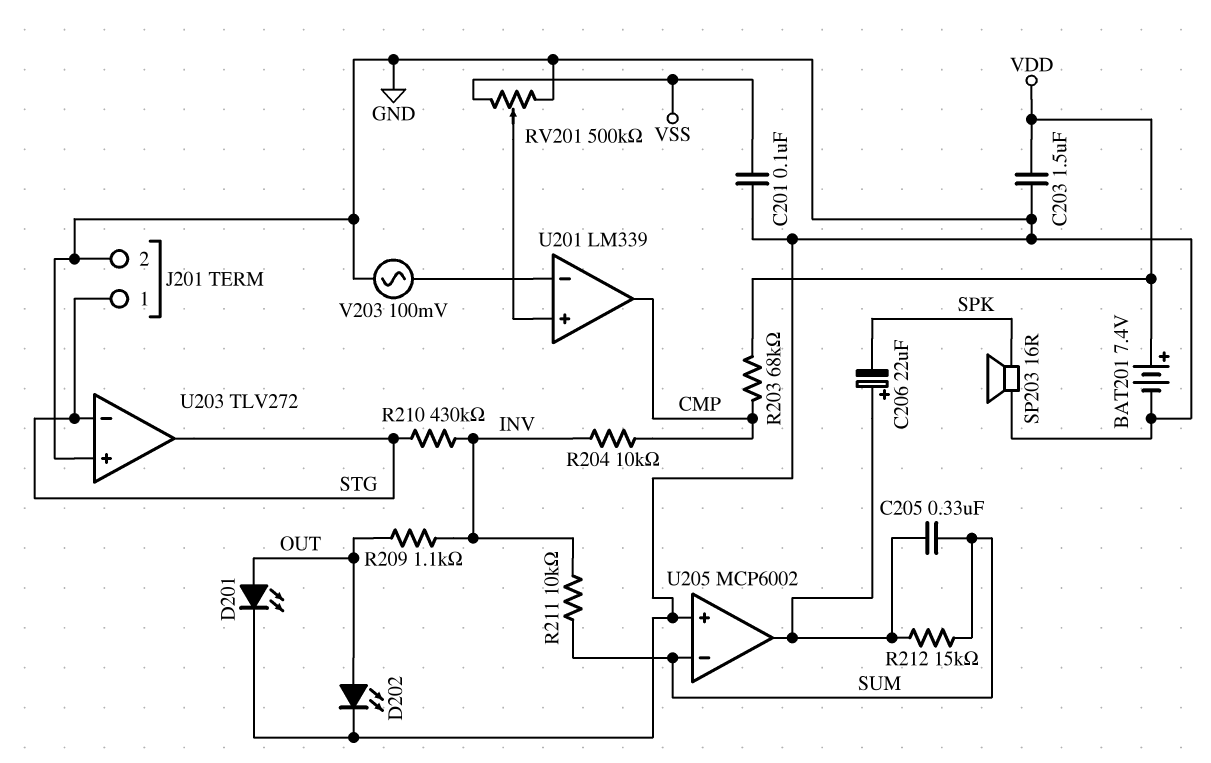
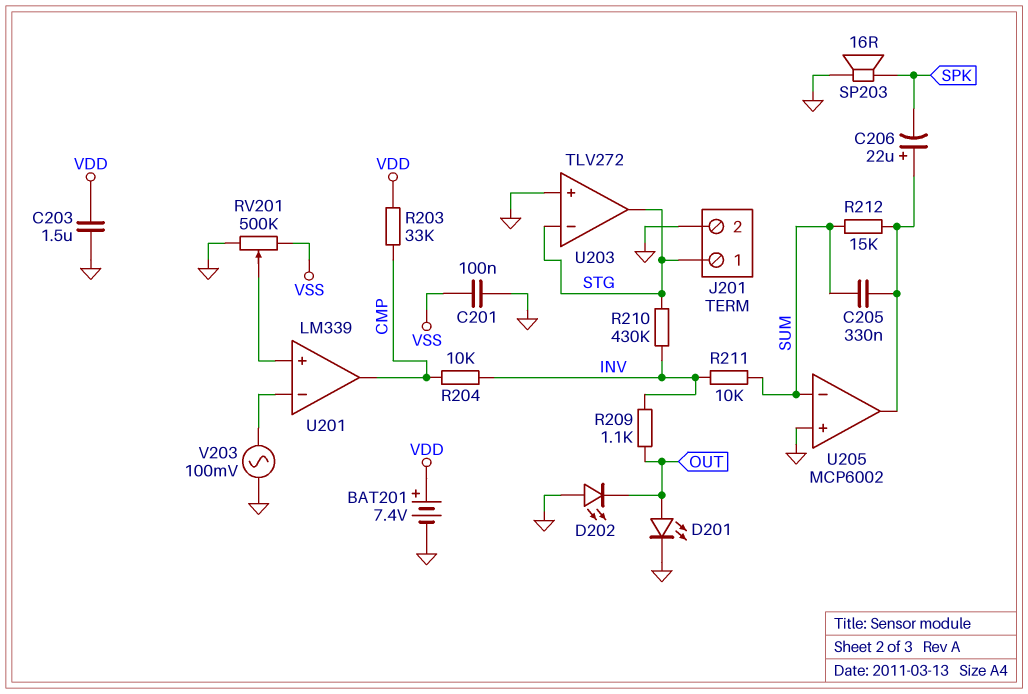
D202: LED (A OUT, K GND) -> LED (A GND, K OUT)
R203: 68k (CMP, VDD) -> 33k (CMP, VDD)

